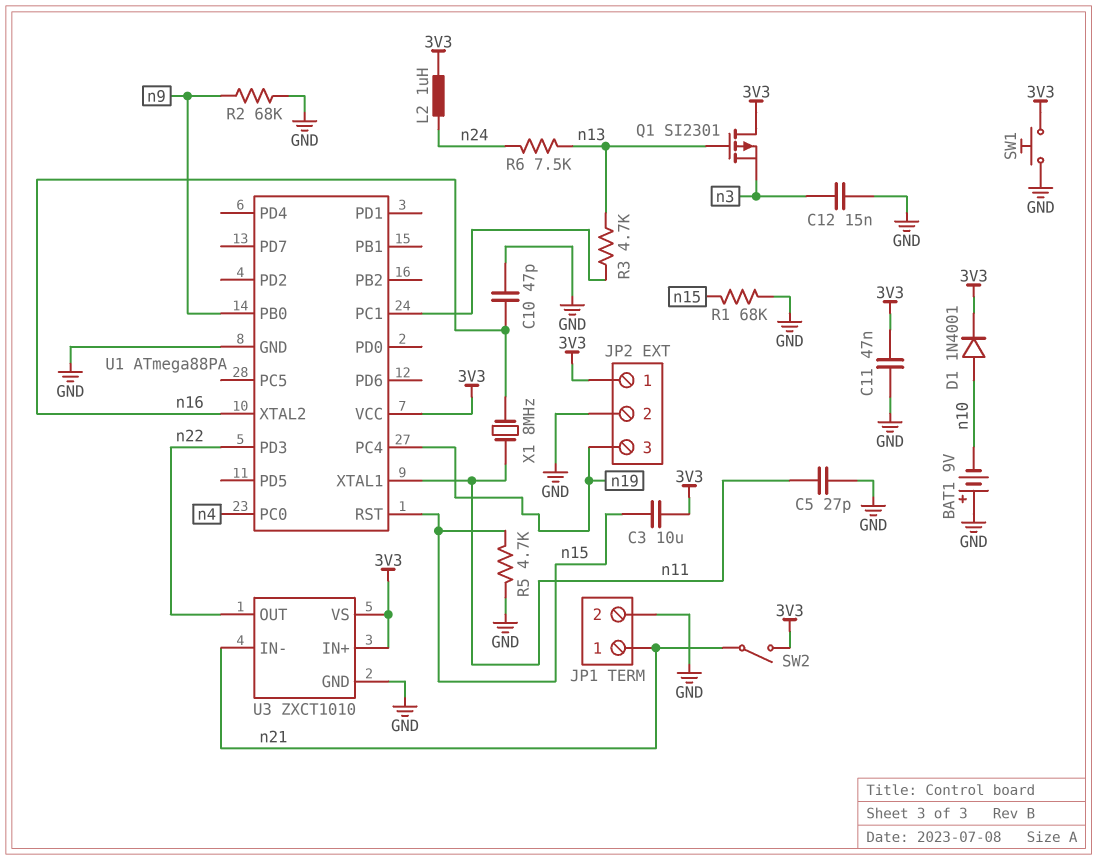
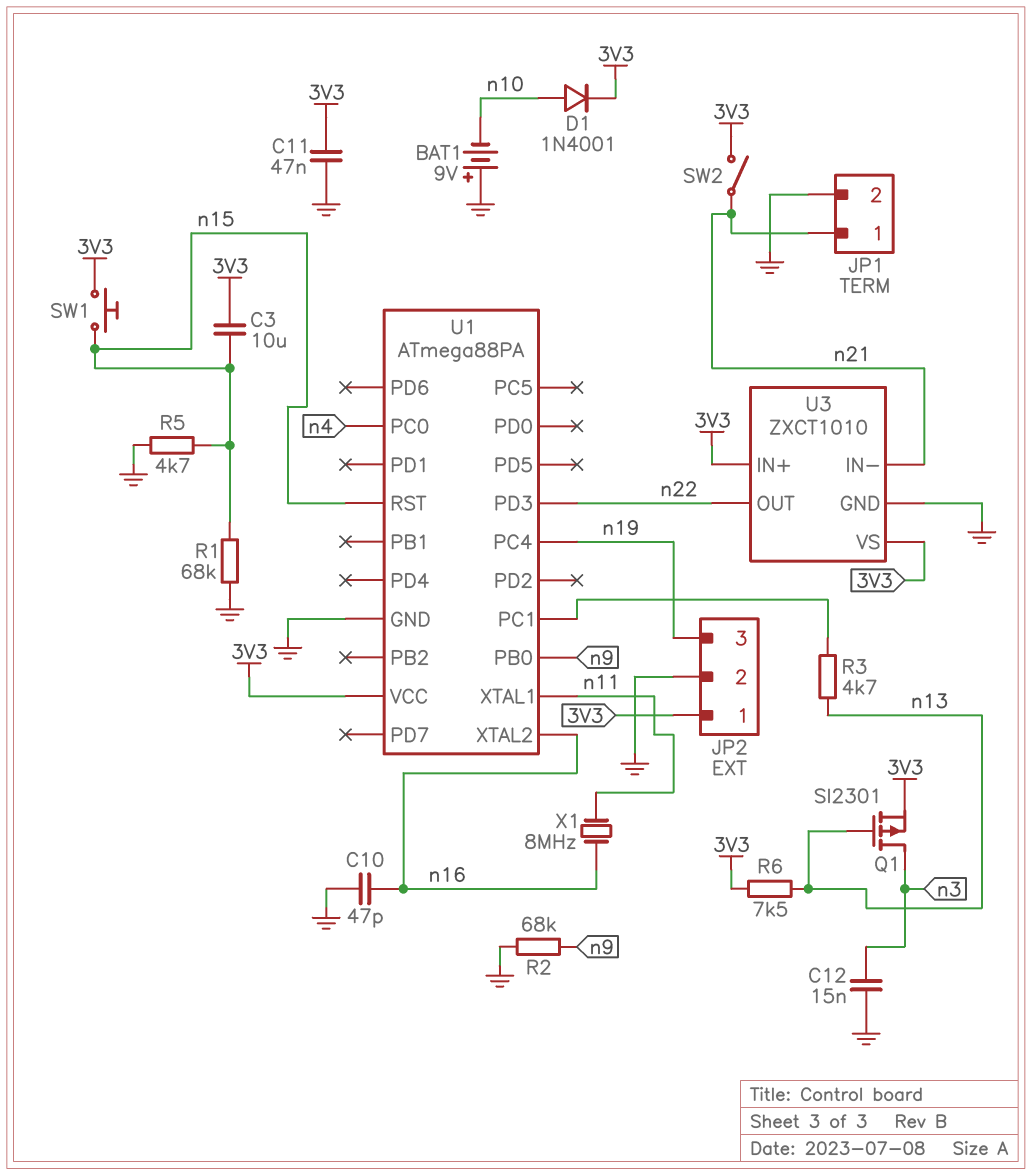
C5: 27pF (GND, n11) -> none
L2: 1uH (3V3, n24) -> none
Q1: PMOS SI2301 (G n13, D 3V3, S n3) -> PMOS SI2301 (G n13, D n3, S 3V3)
R6: 7.5k (n13, n24) -> 7.5k (3V3, n13)
SW1: button (3V3, GND) -> button (3V3, n15)

